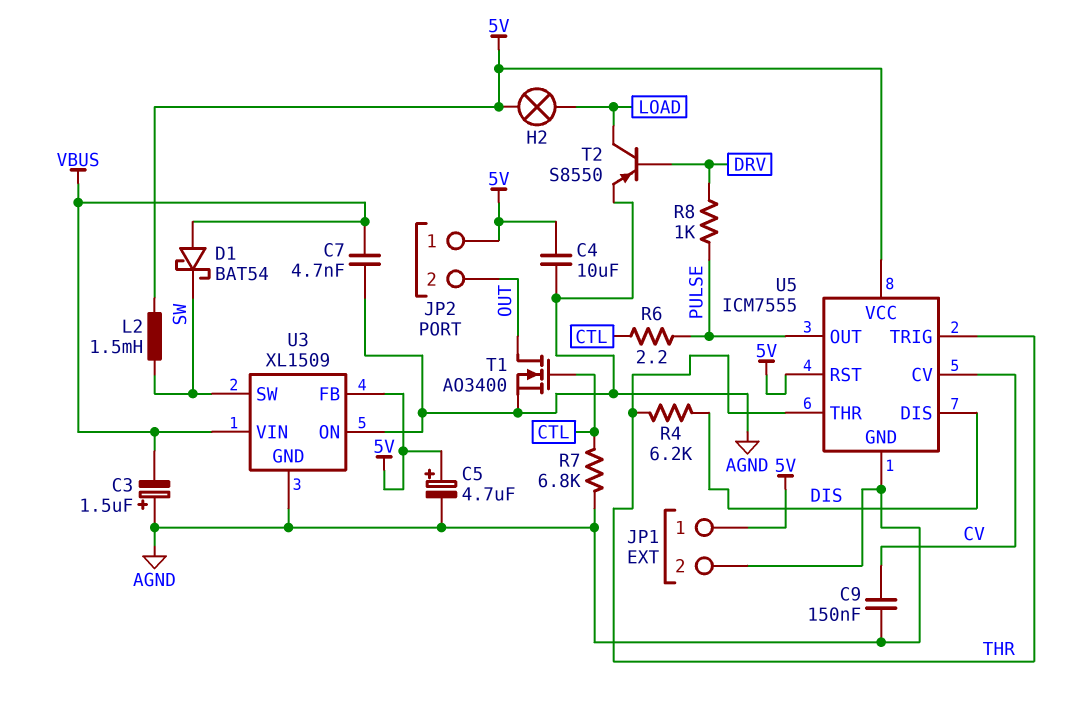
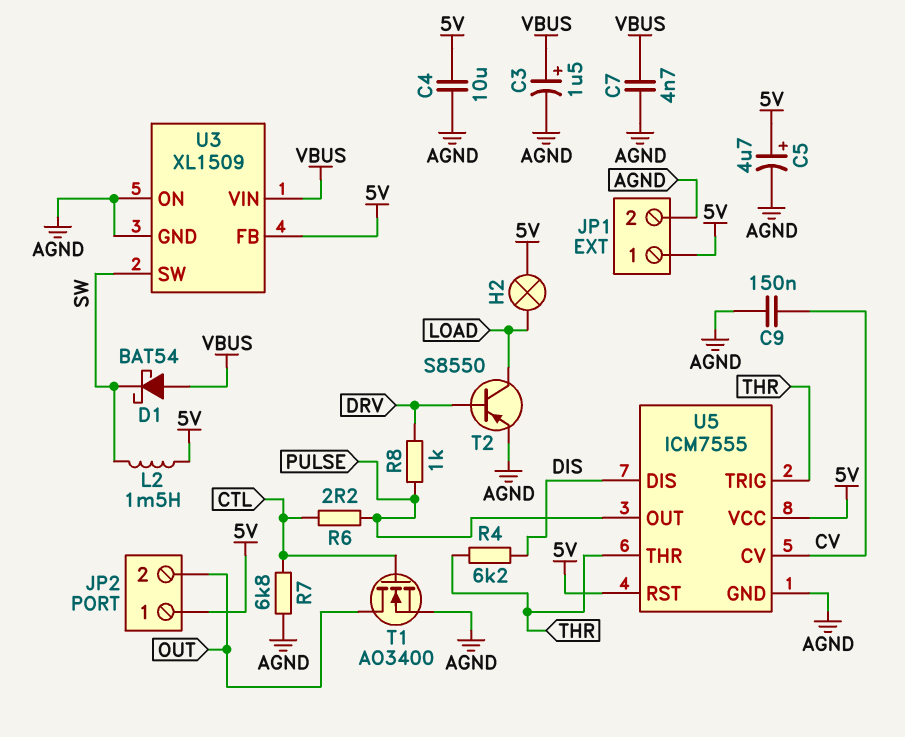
C3: 1.5uF (plus AGND, minus VBUS) -> 1.5uF (plus VBUS, minus AGND)

